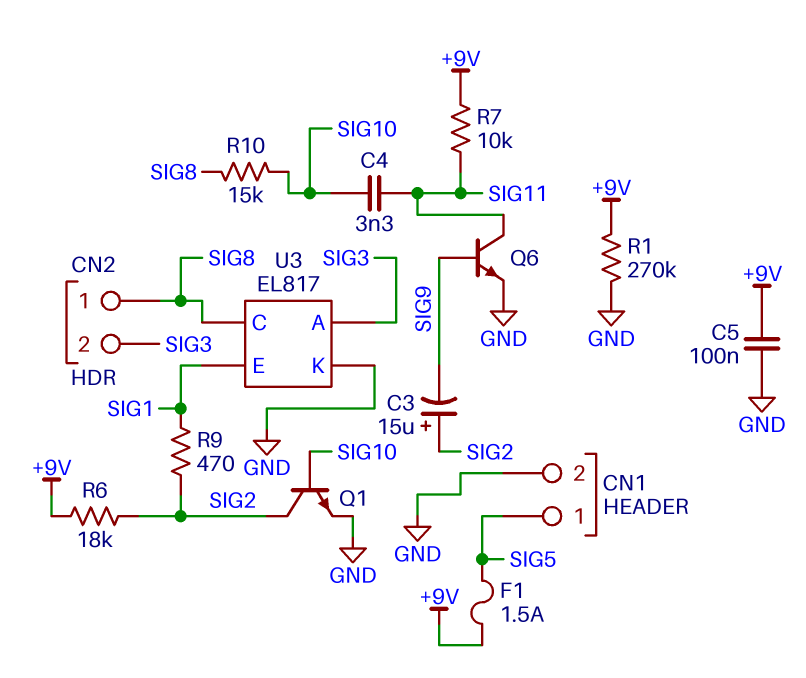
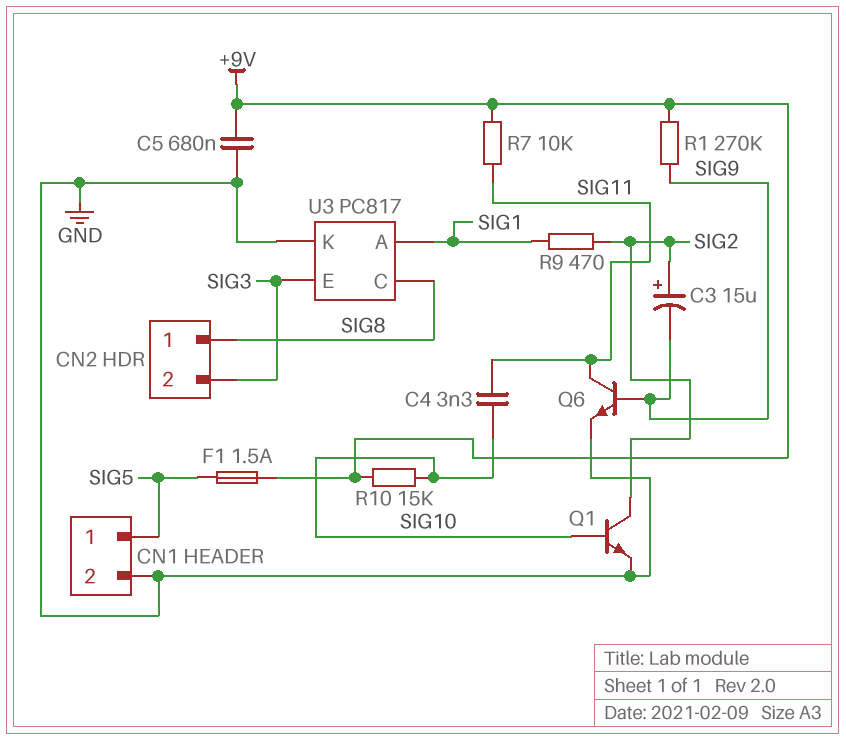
C5: 100nF (+9V, GND) -> 680nF (+9V, GND)
R1: 270k (+9V, GND) -> 270k (+9V, SIG9)
R6: 18k (+9V, SIG2) -> none
R10: 15k (SIG8, SIG10) -> 15k (+9V, SIG10)
U3: EL817 -> PC817
U3 pin A: SIG3 -> SIG1
U3 pin E: SIG1 -> SIG3

